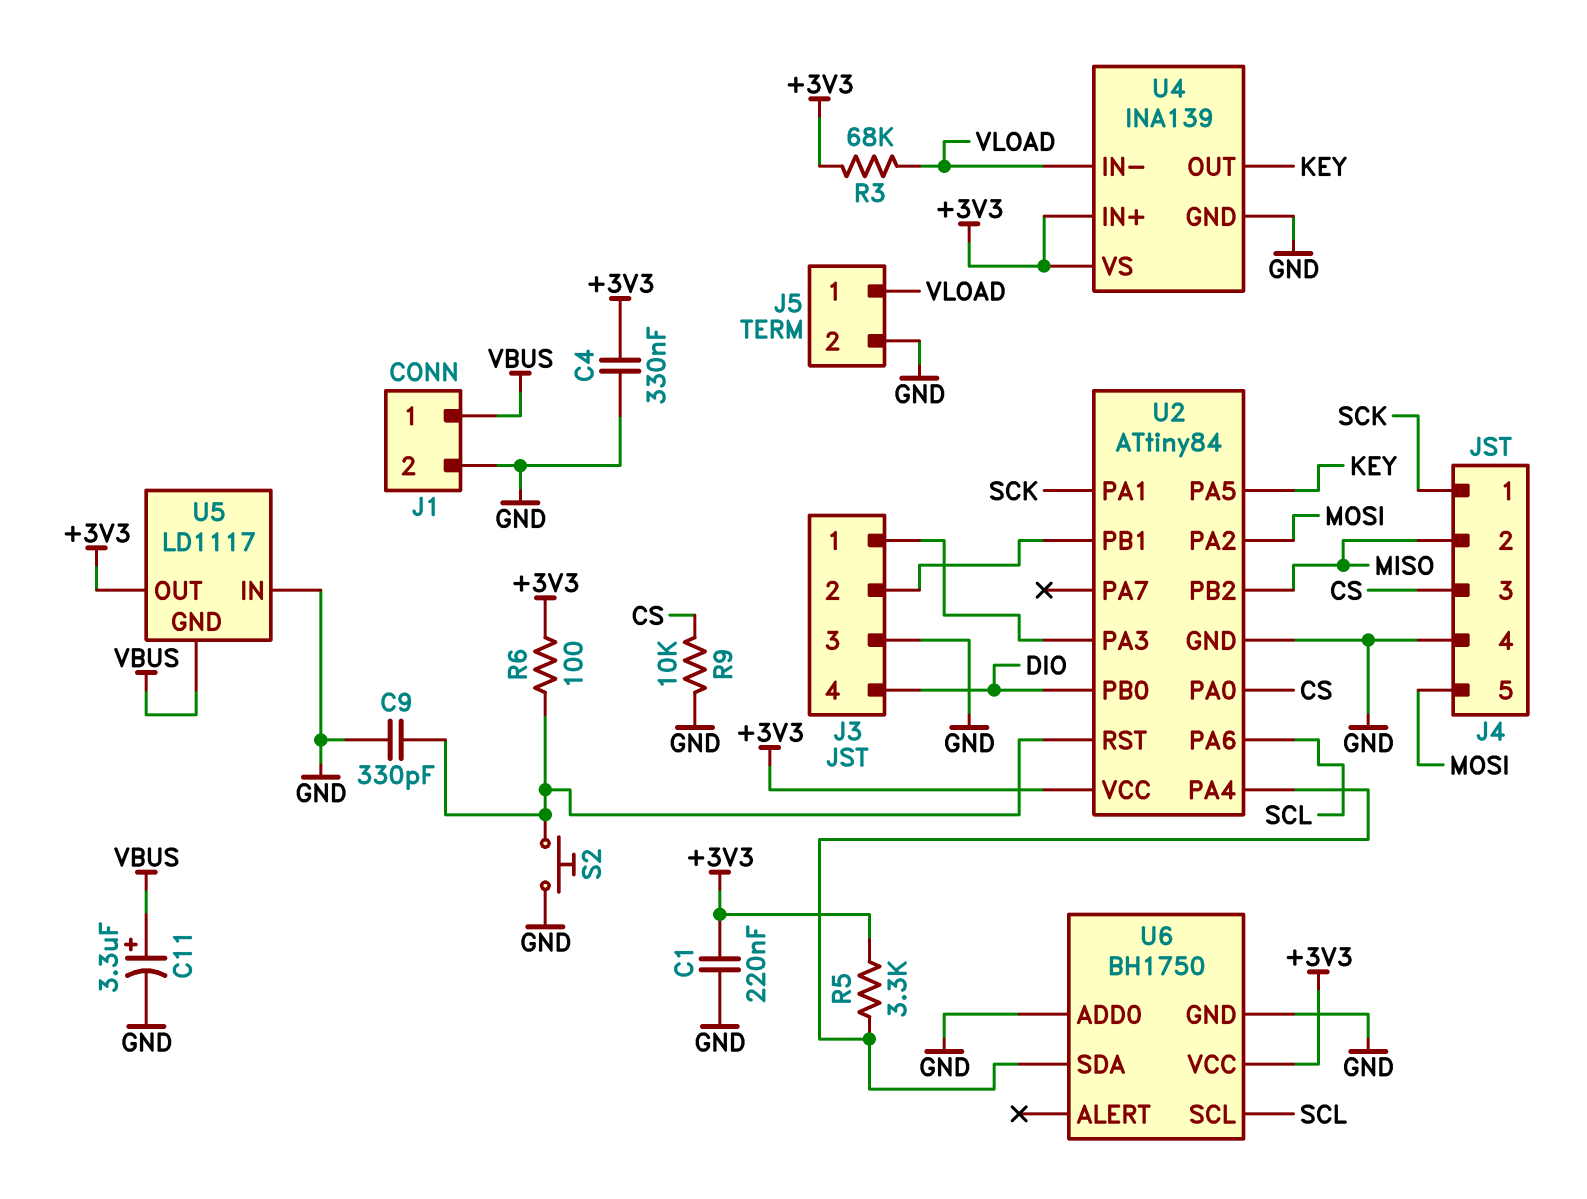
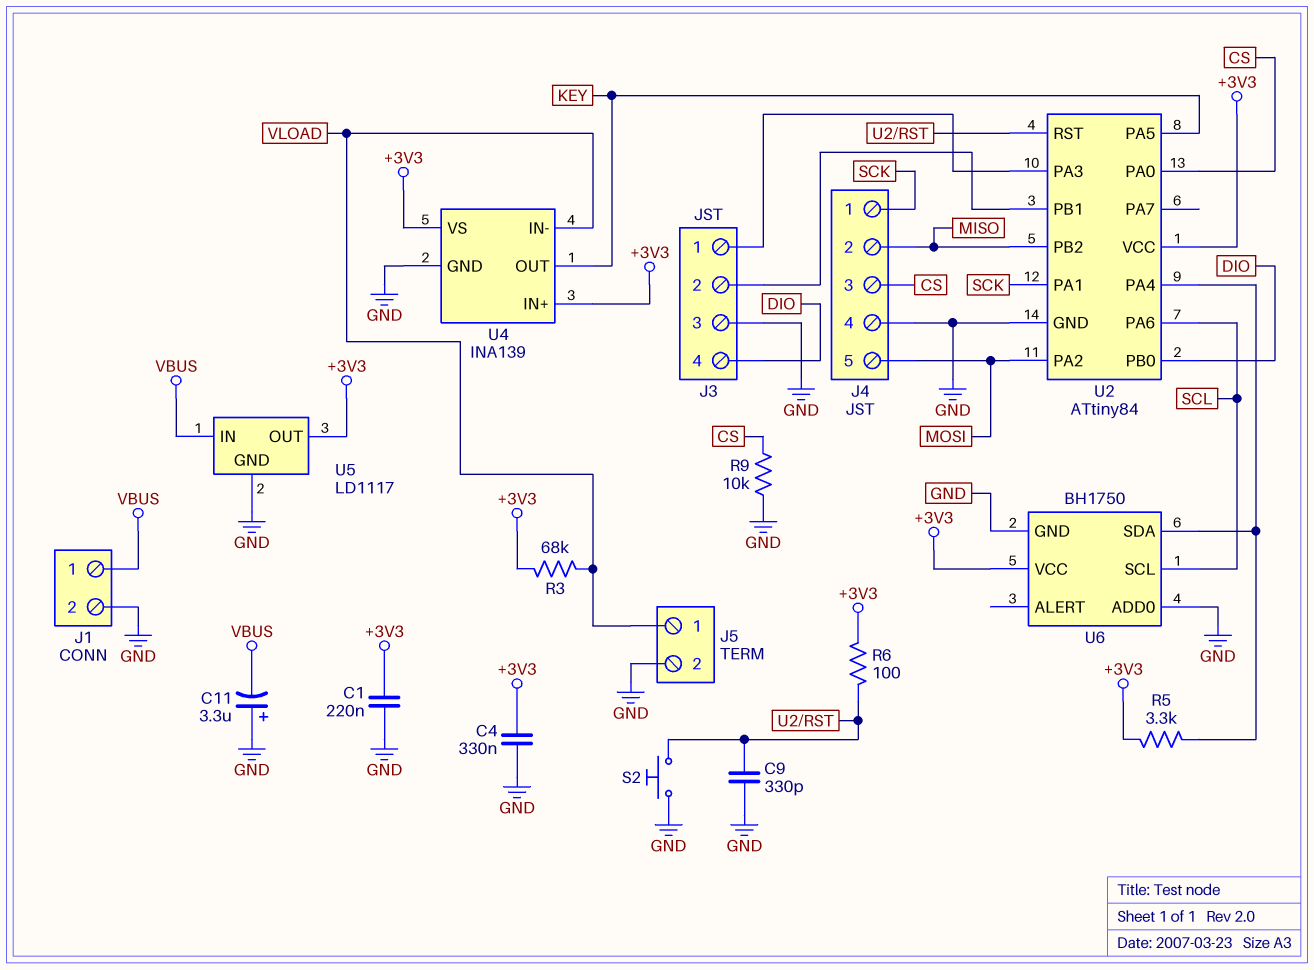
C11: 3.3uF (plus VBUS, minus GND) -> 3.3uF (plus GND, minus VBUS)
U5 pin GND: VBUS -> GND
U5 pin IN: GND -> VBUS

